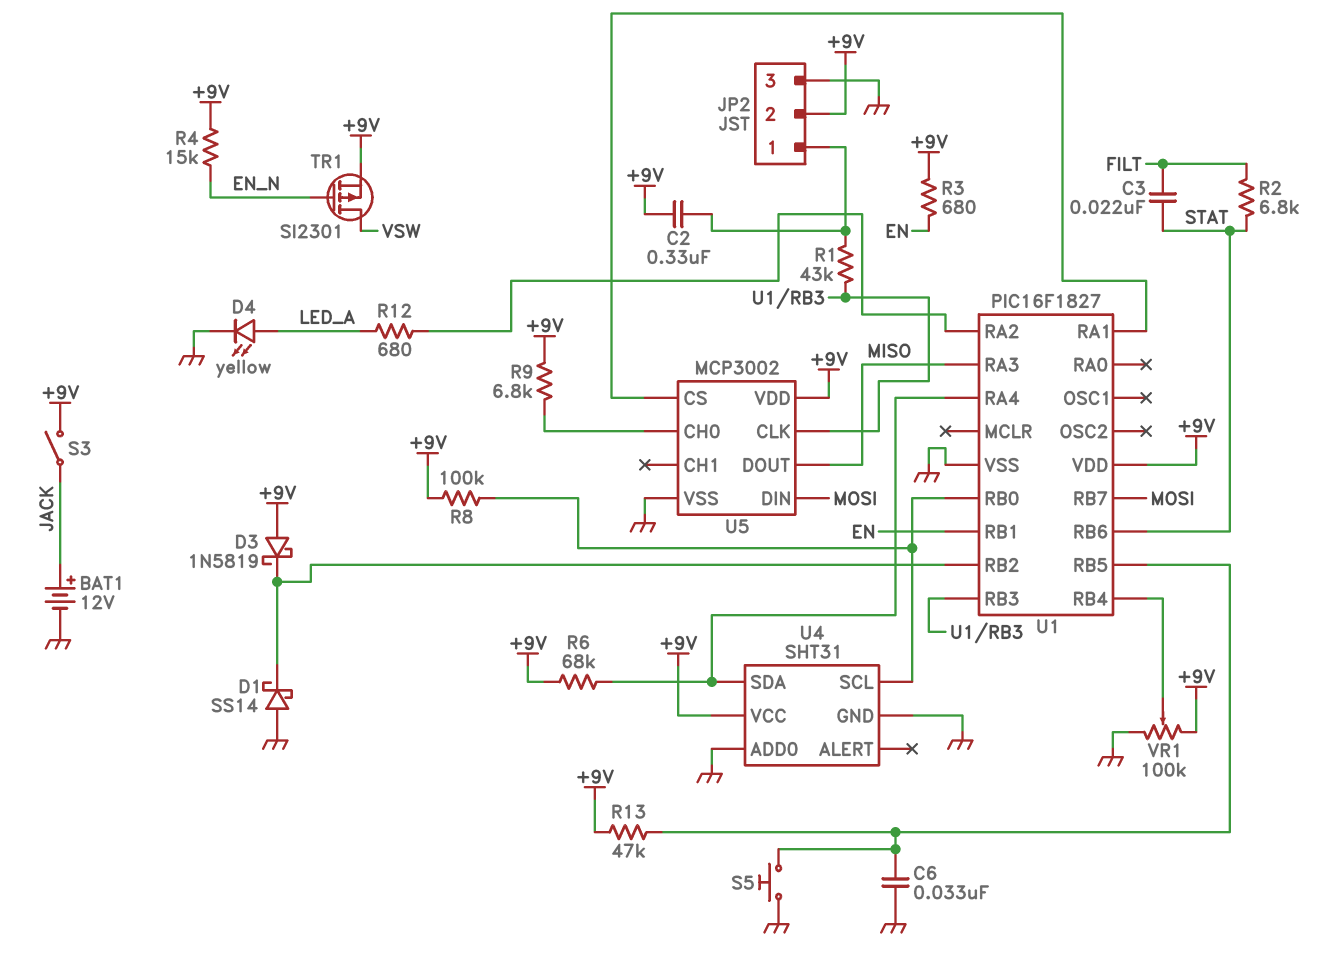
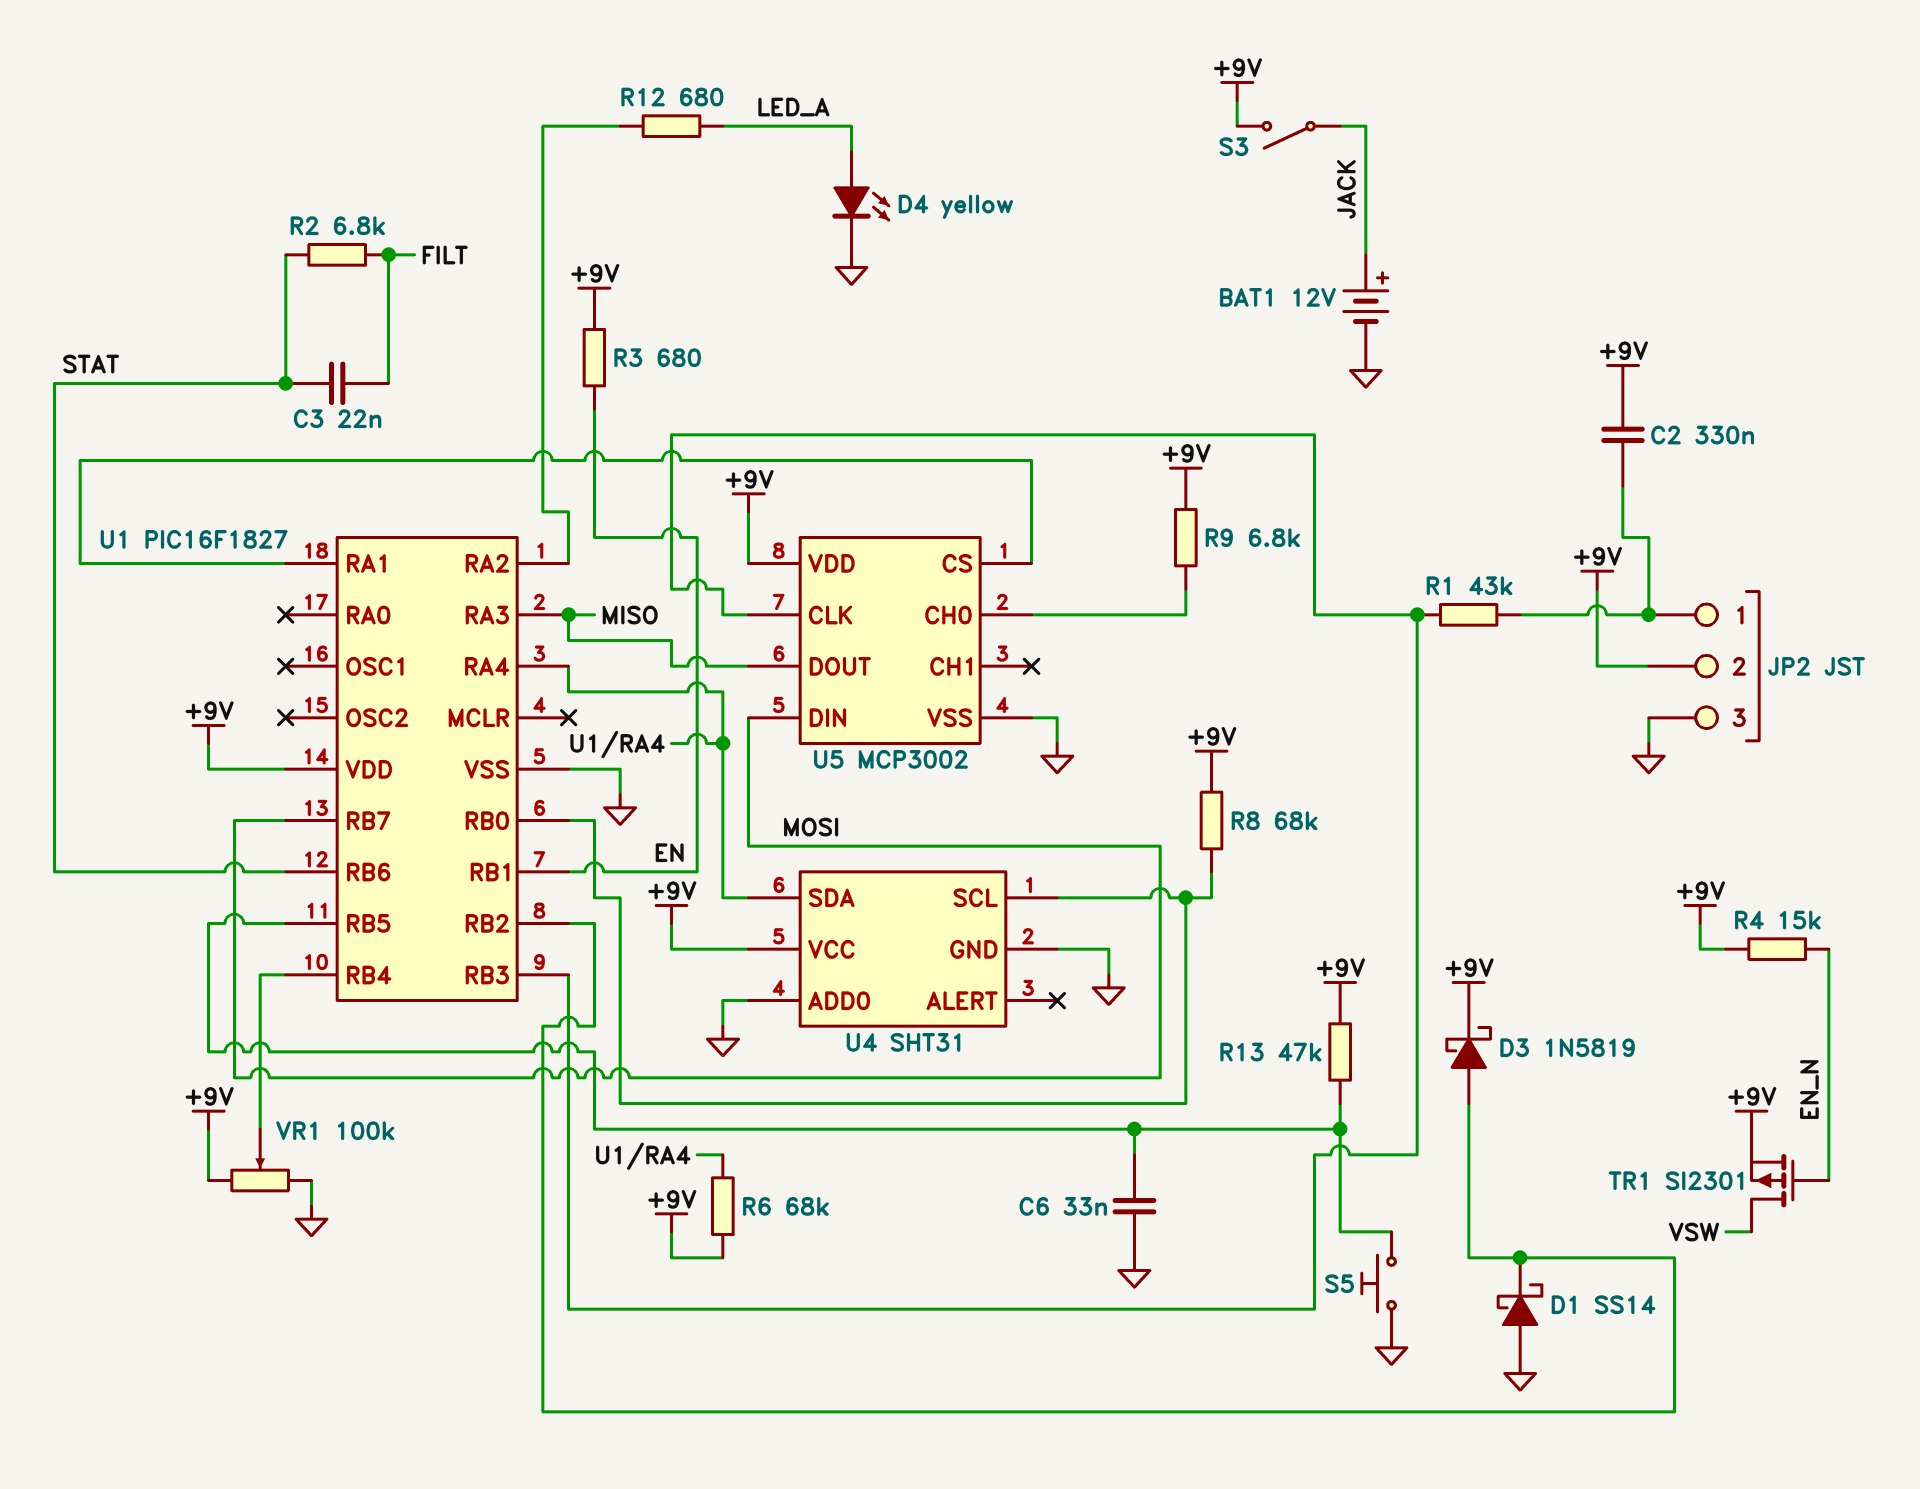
D3: schottky 1N5819 (A +9V, K U1/RB2) -> schottky 1N5819 (A U1/RB2, K +9V)
R8: 100k (+9V, U1/RB0) -> 68k (+9V, U1/RB0)

